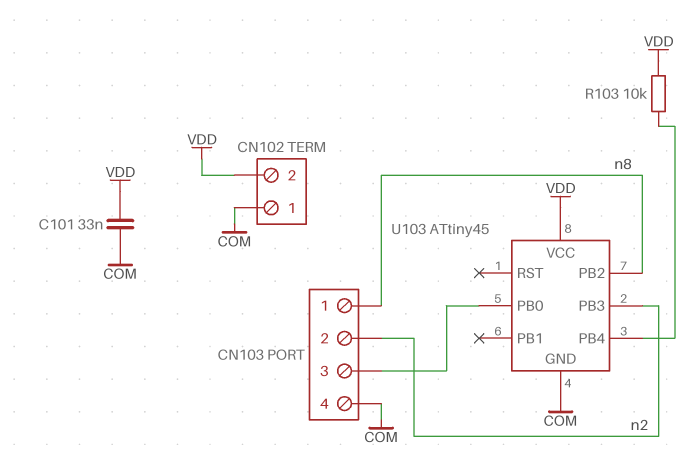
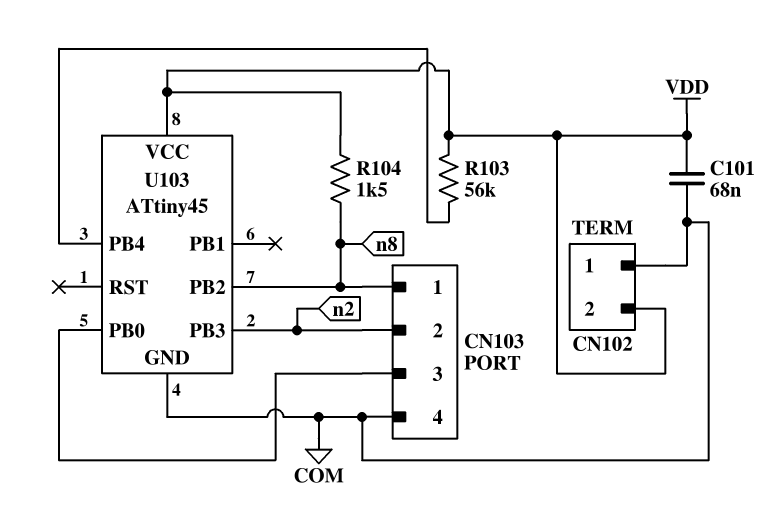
C101: 33nF (COM, VDD) -> 68nF (COM, VDD)
R103: 10k (U103/PB4, VDD) -> 56k (U103/PB4, VDD)
R104: none -> 1.5k (VDD, n8)

